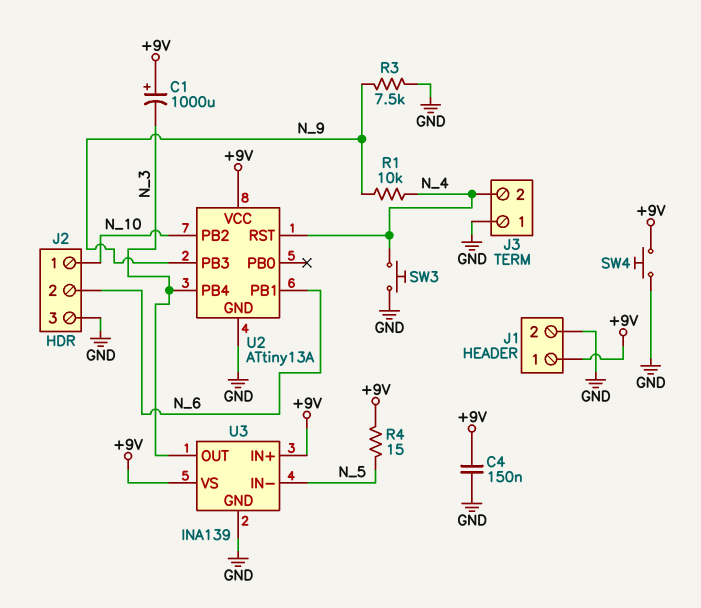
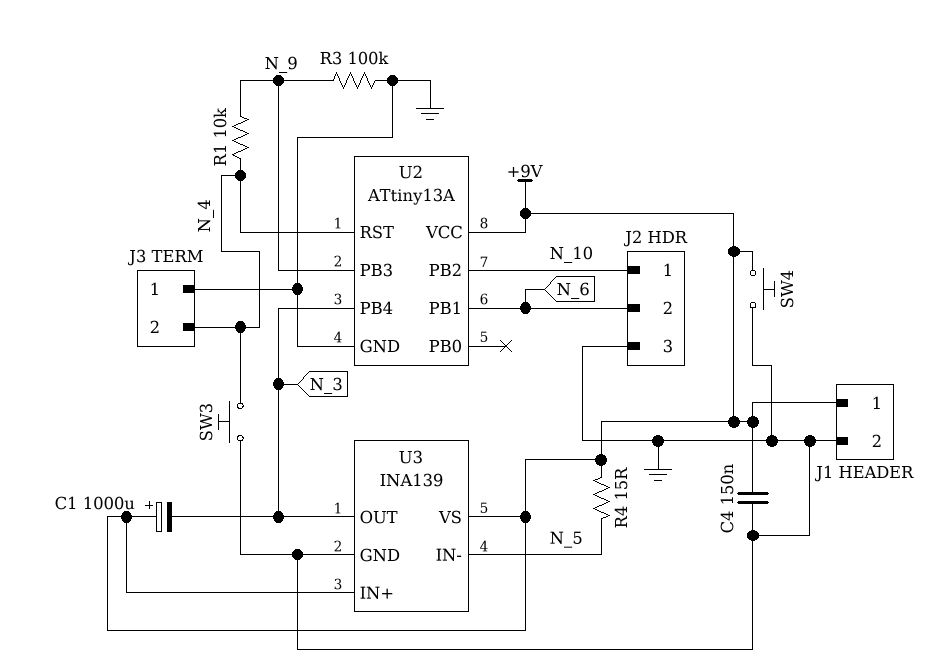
R3: 7.5k (GND, N_9) -> 100k (GND, N_9)

